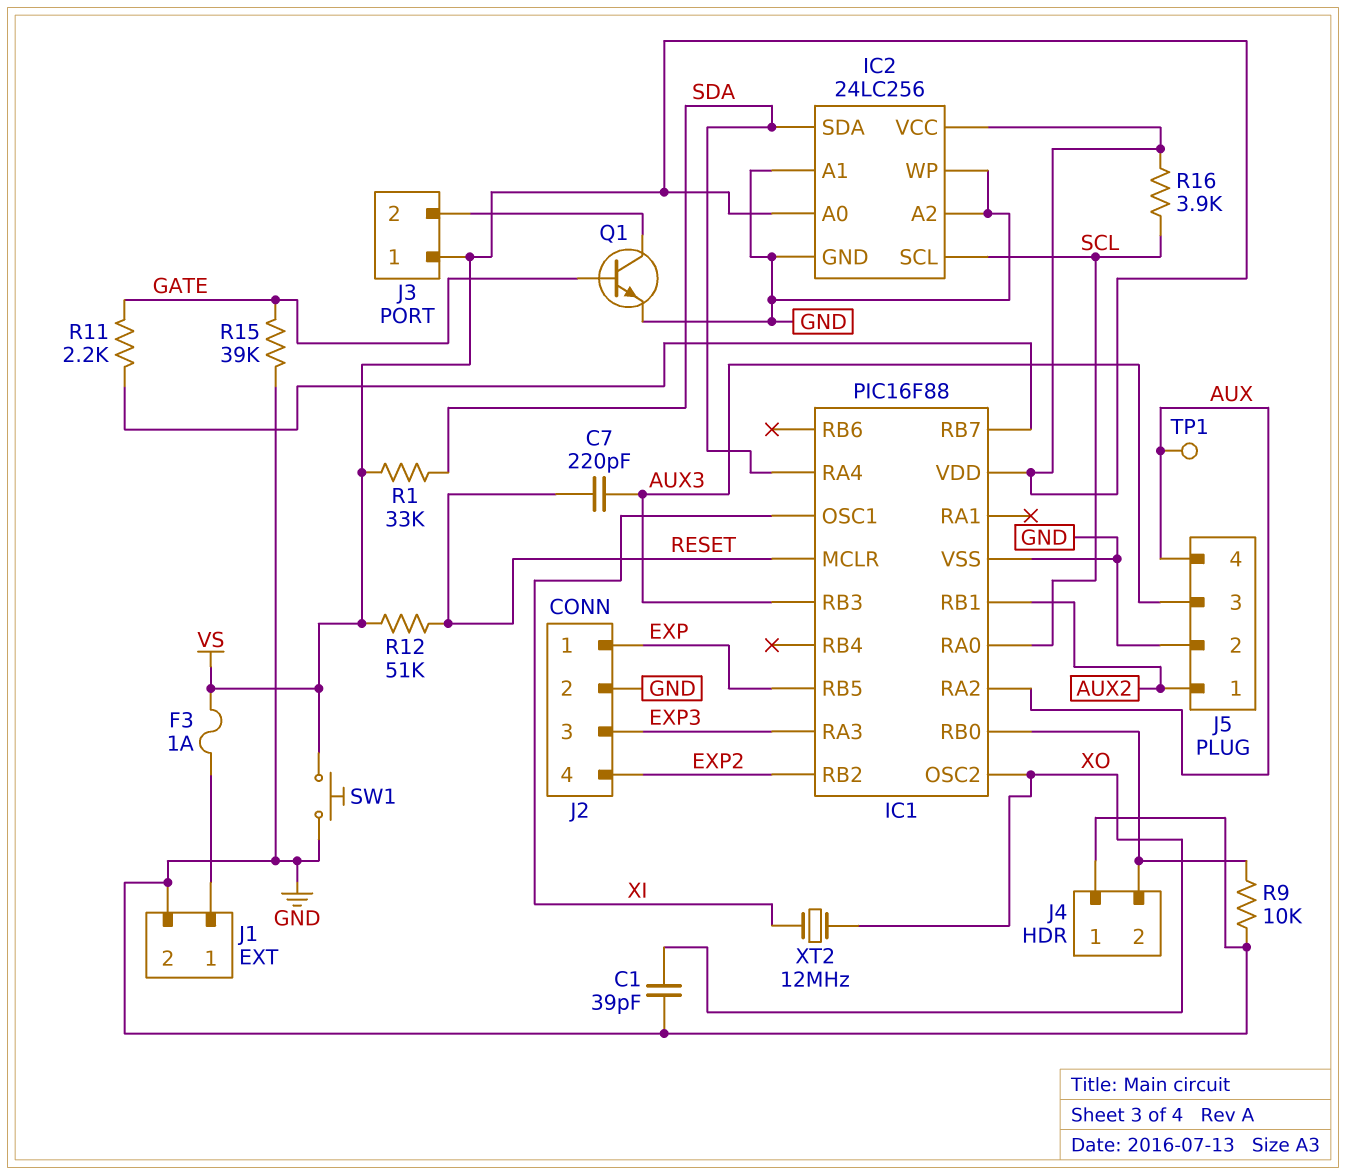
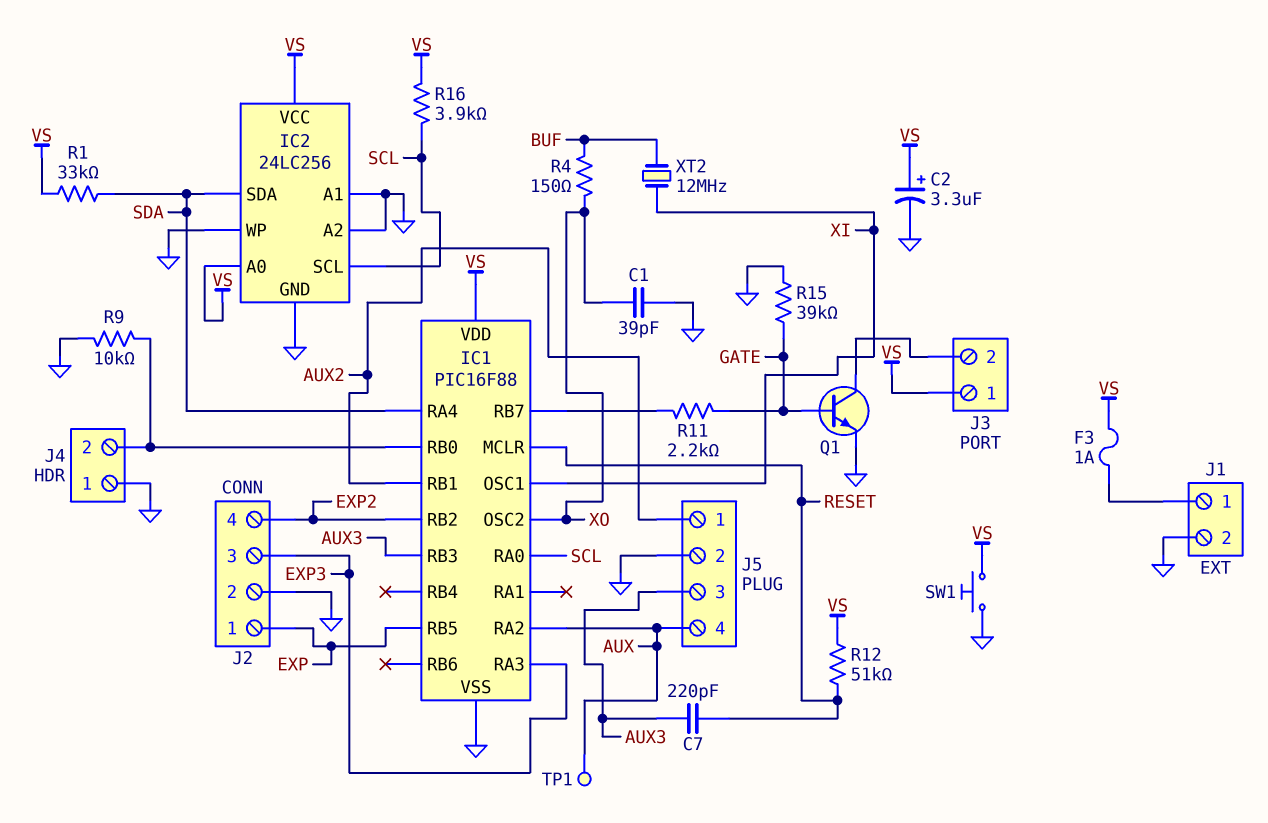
C2: none -> 3.3uF (plus VS, minus GND)
R4: none -> 150 (BUF, XO)
XT2: 12MHz (XI, XO) -> 12MHz (BUF, XI)

